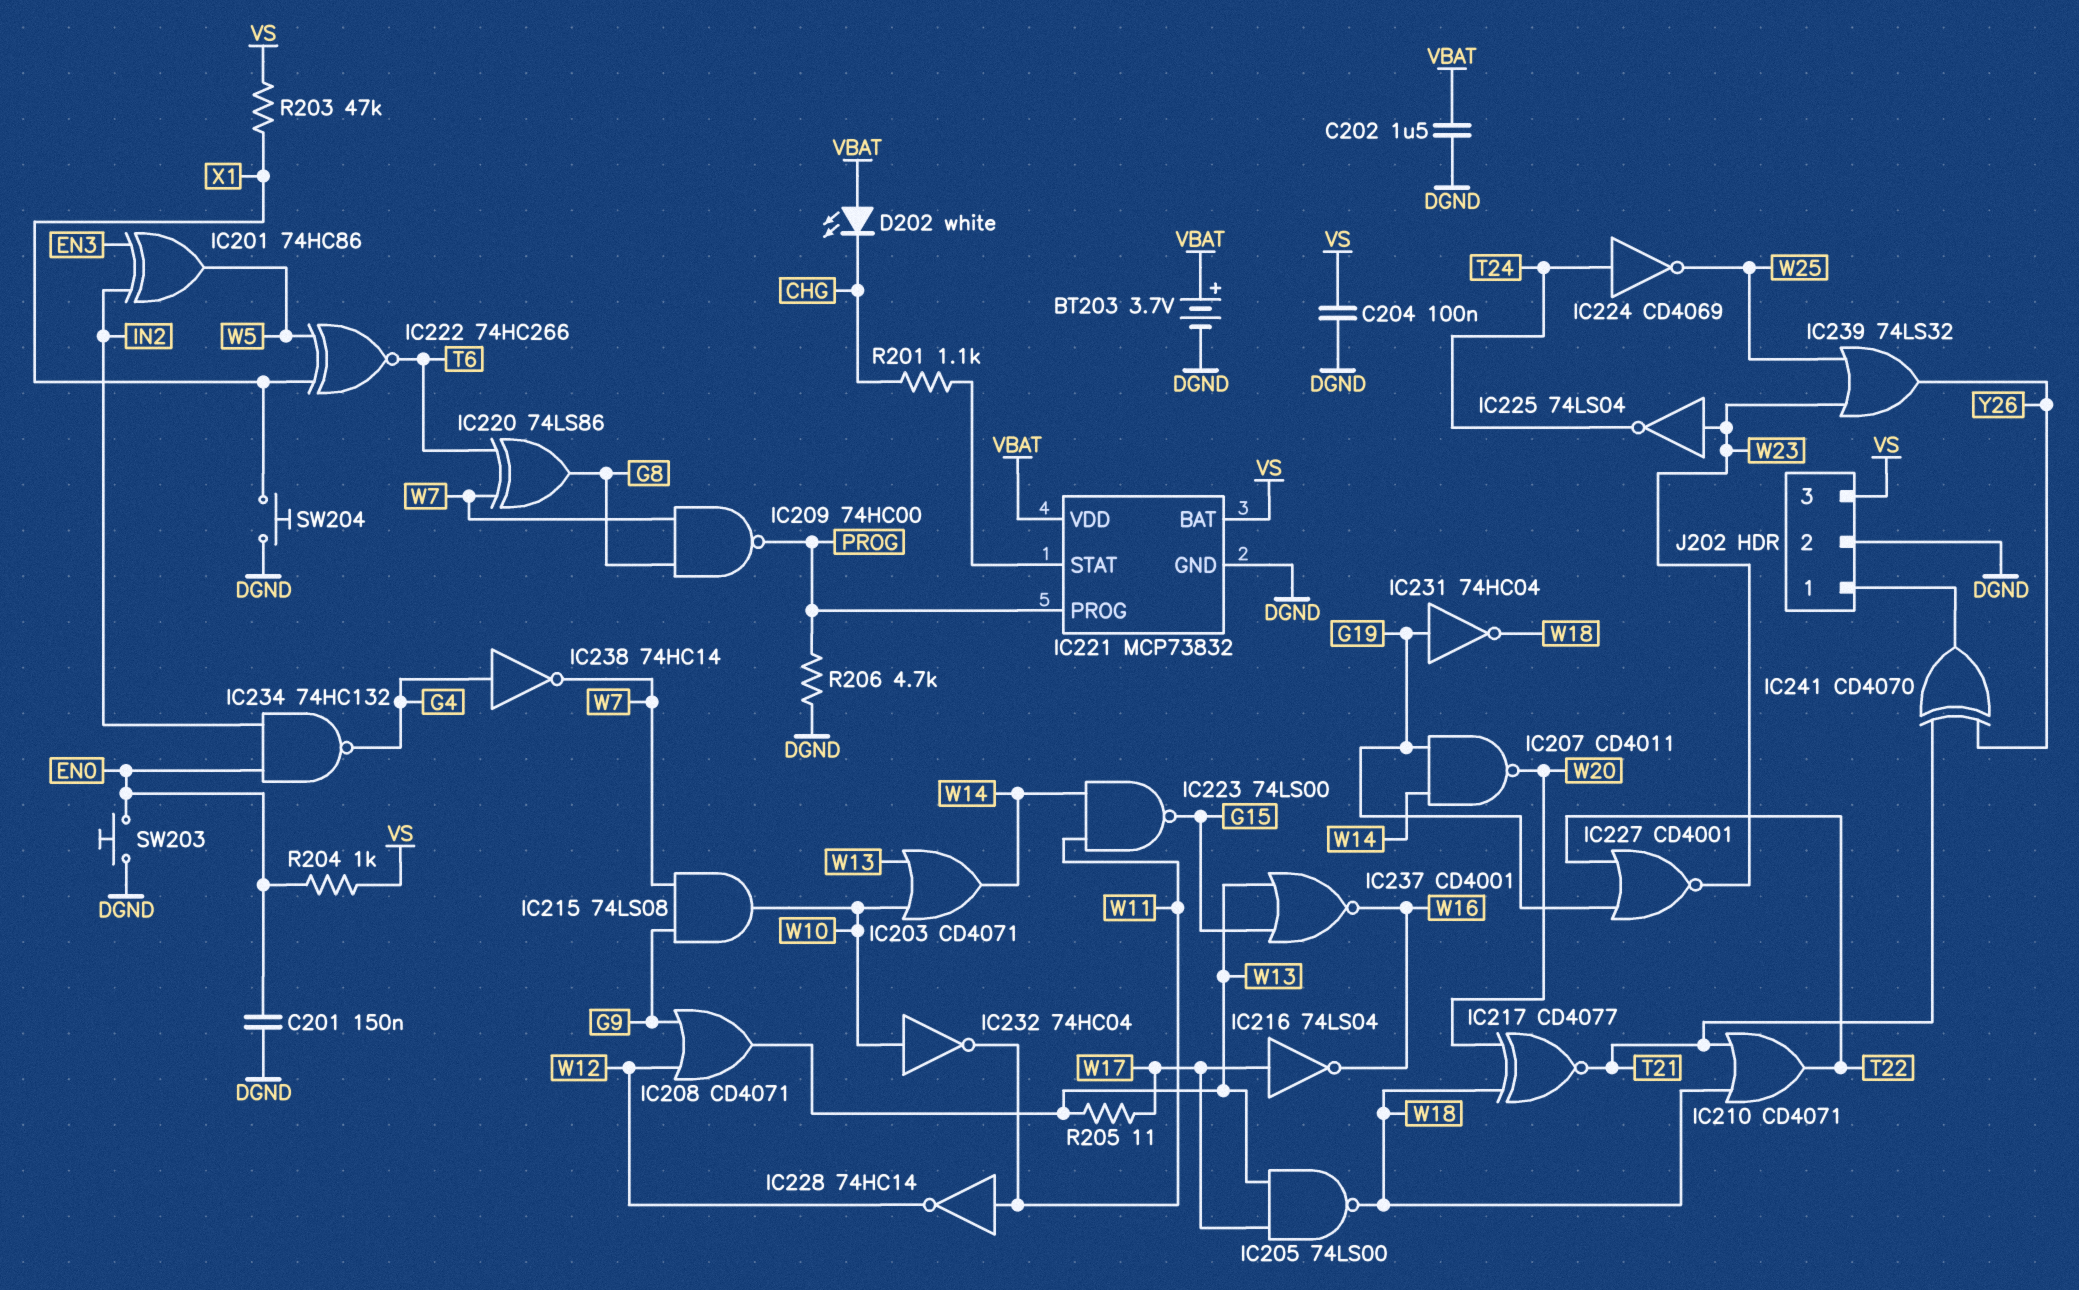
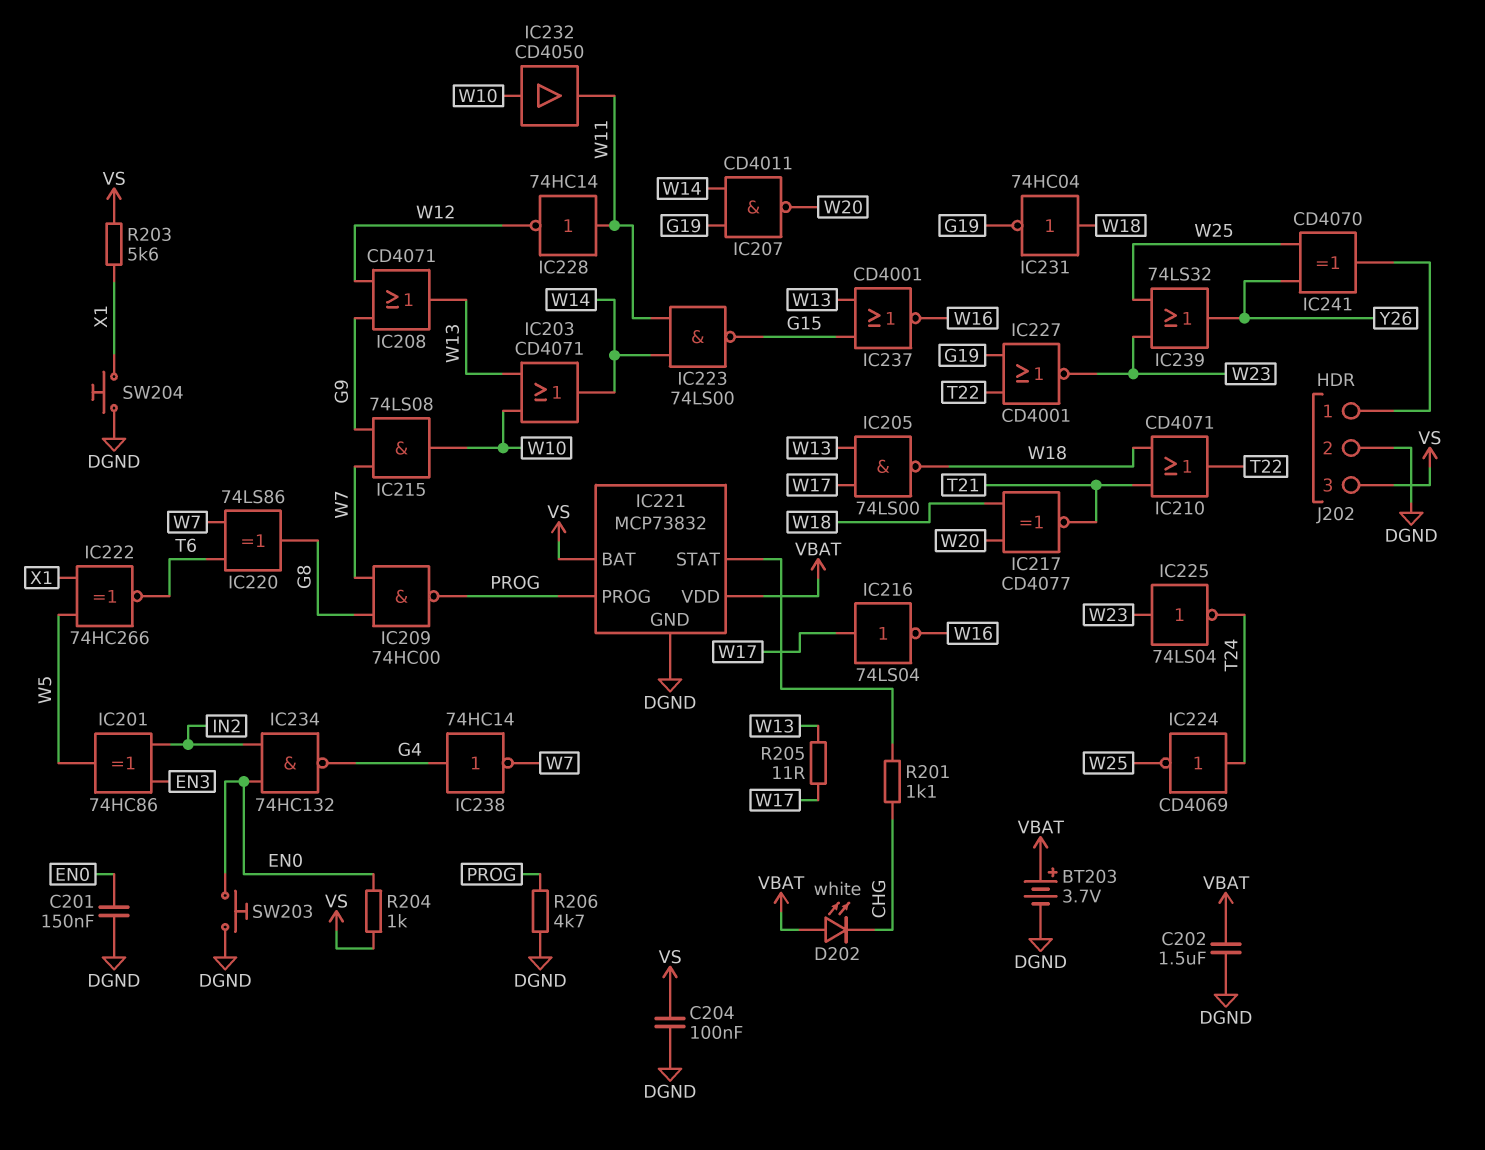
IC231: NOT 74HC04 (in G19, out W18) -> NOT 74HC04 (in W18, out G19)
IC232: NOT 74HC04 (in W10, out W11) -> buffer CD4050 (in W10, out W11)
IC241: XOR CD4070 (in T21, in Y26, out J202/1) -> XOR CD4070 (in W25, in Y26, out J202/1)
R203: 47k (VS, X1) -> 5.6k (VS, X1)

